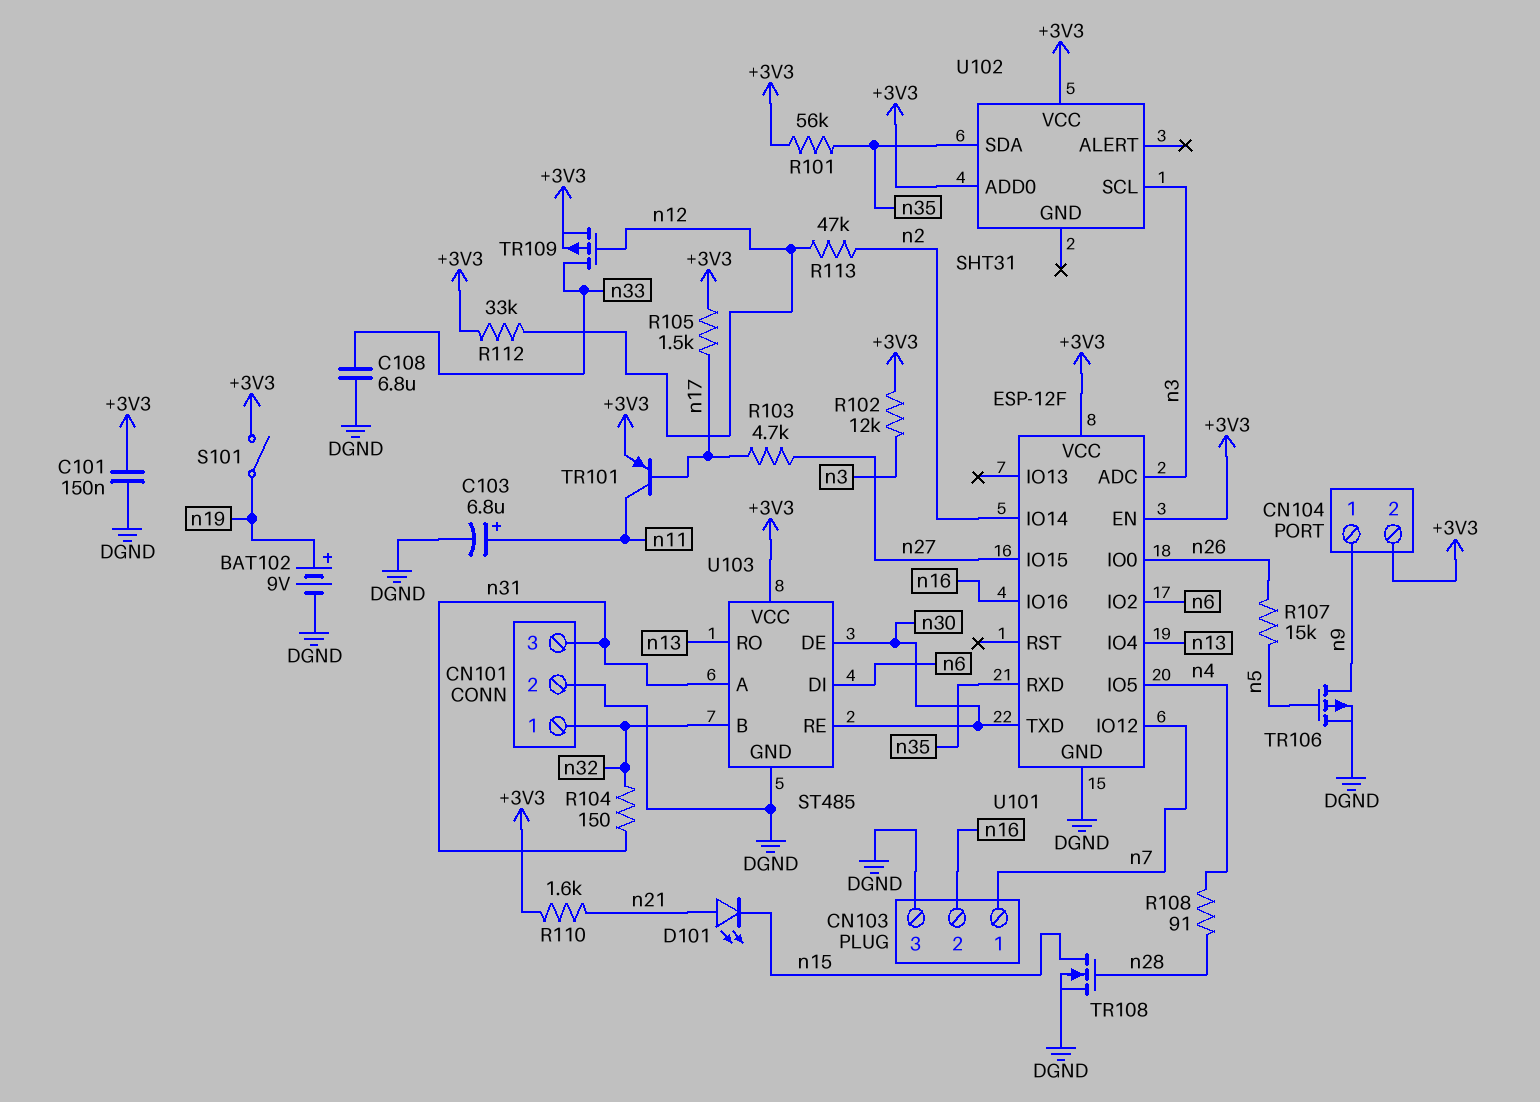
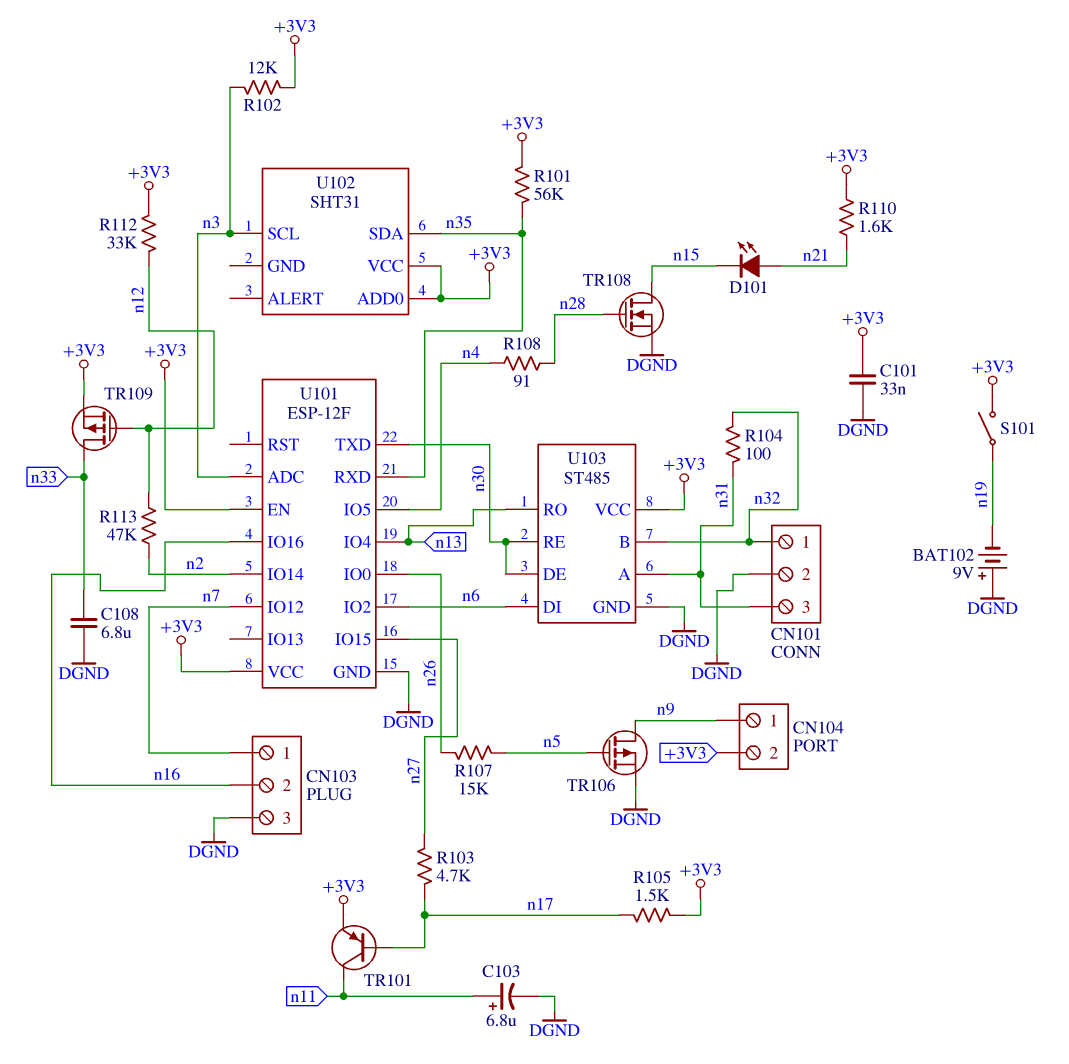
BAT102: 9V (plus n19, minus DGND) -> 9V (plus DGND, minus n19)
C101: 150nF (+3V3, DGND) -> 33nF (+3V3, DGND)
R104: 150 (n31, n32) -> 100 (n31, n32)

